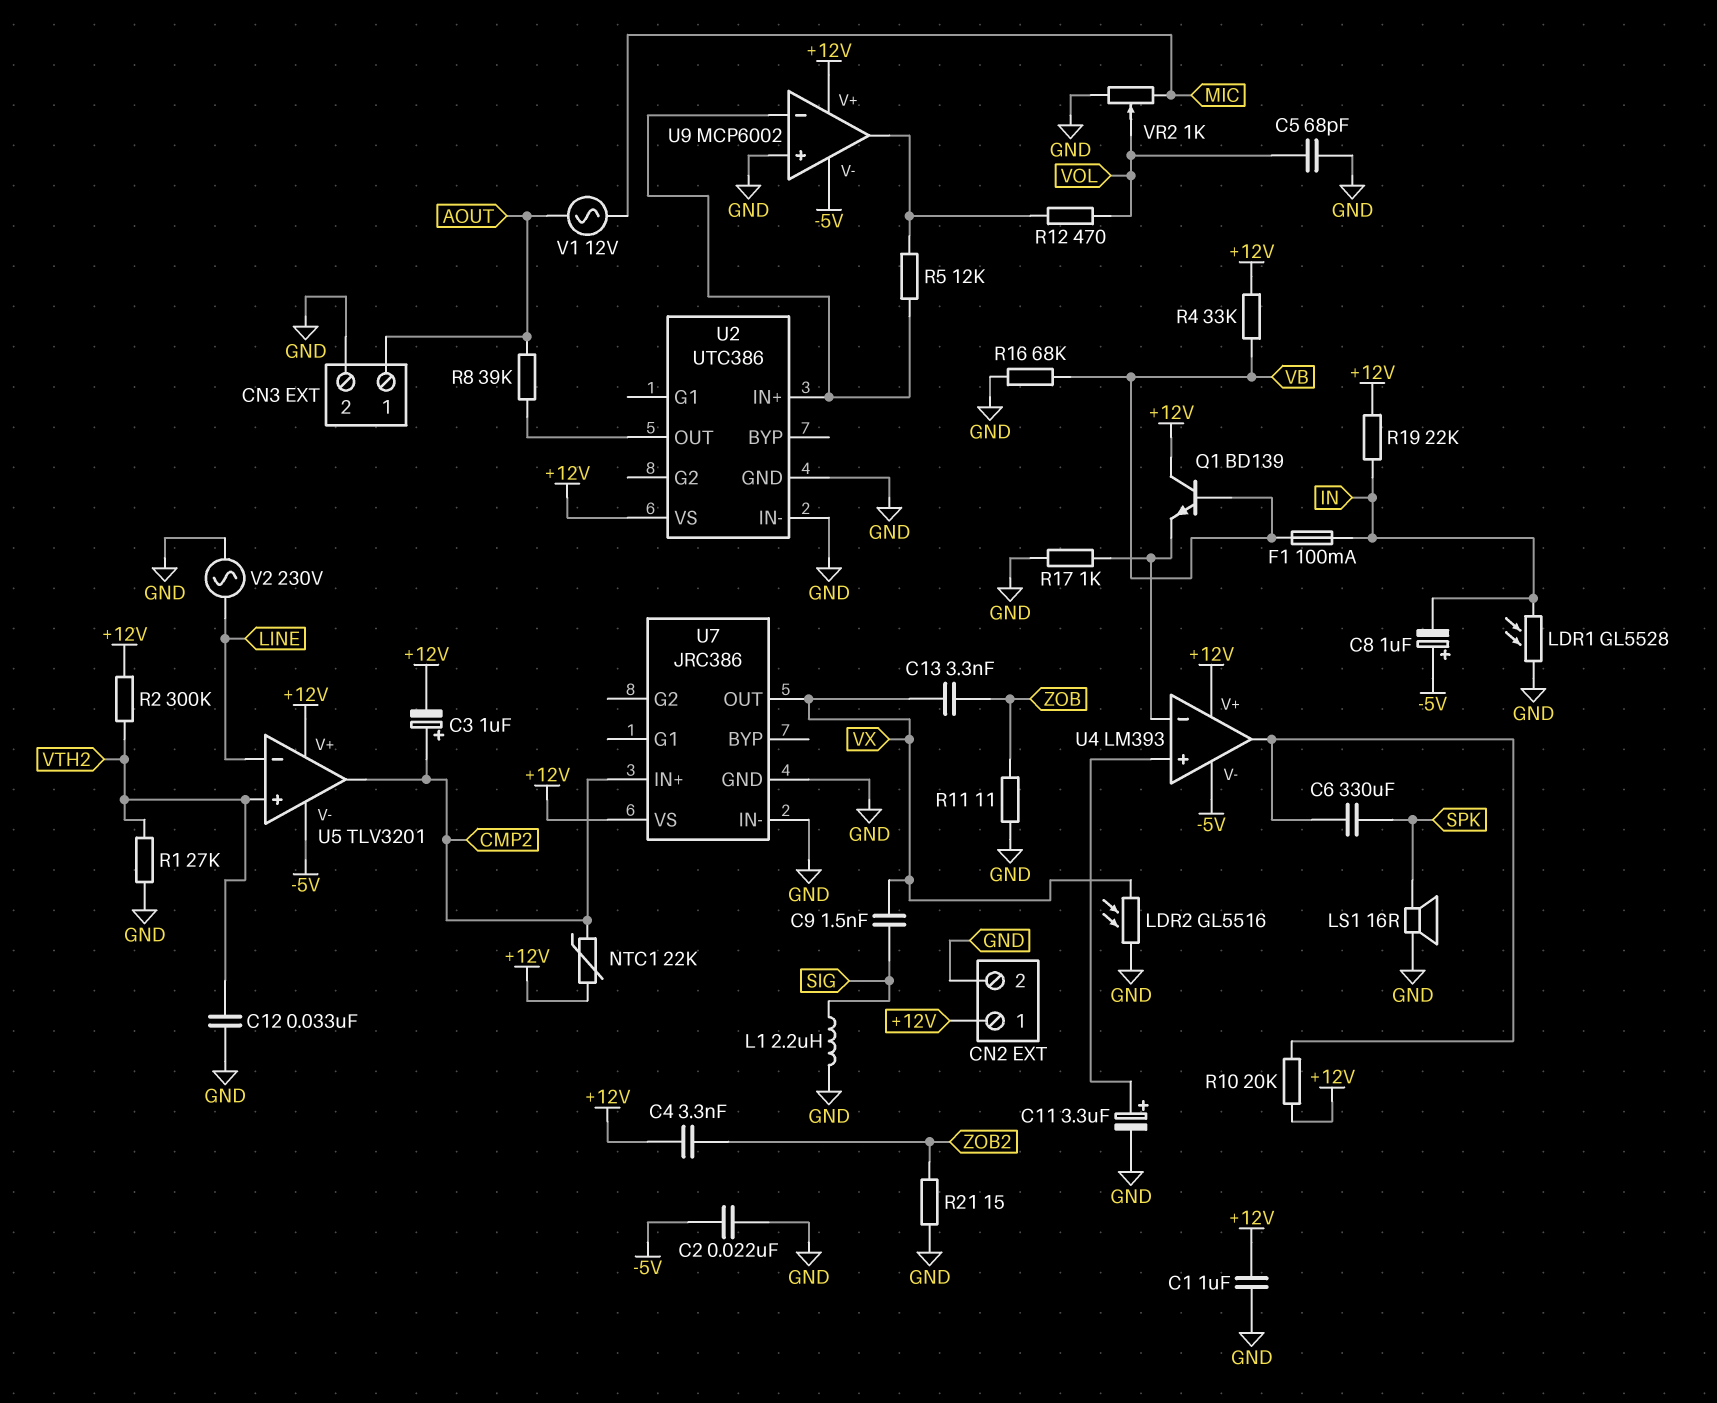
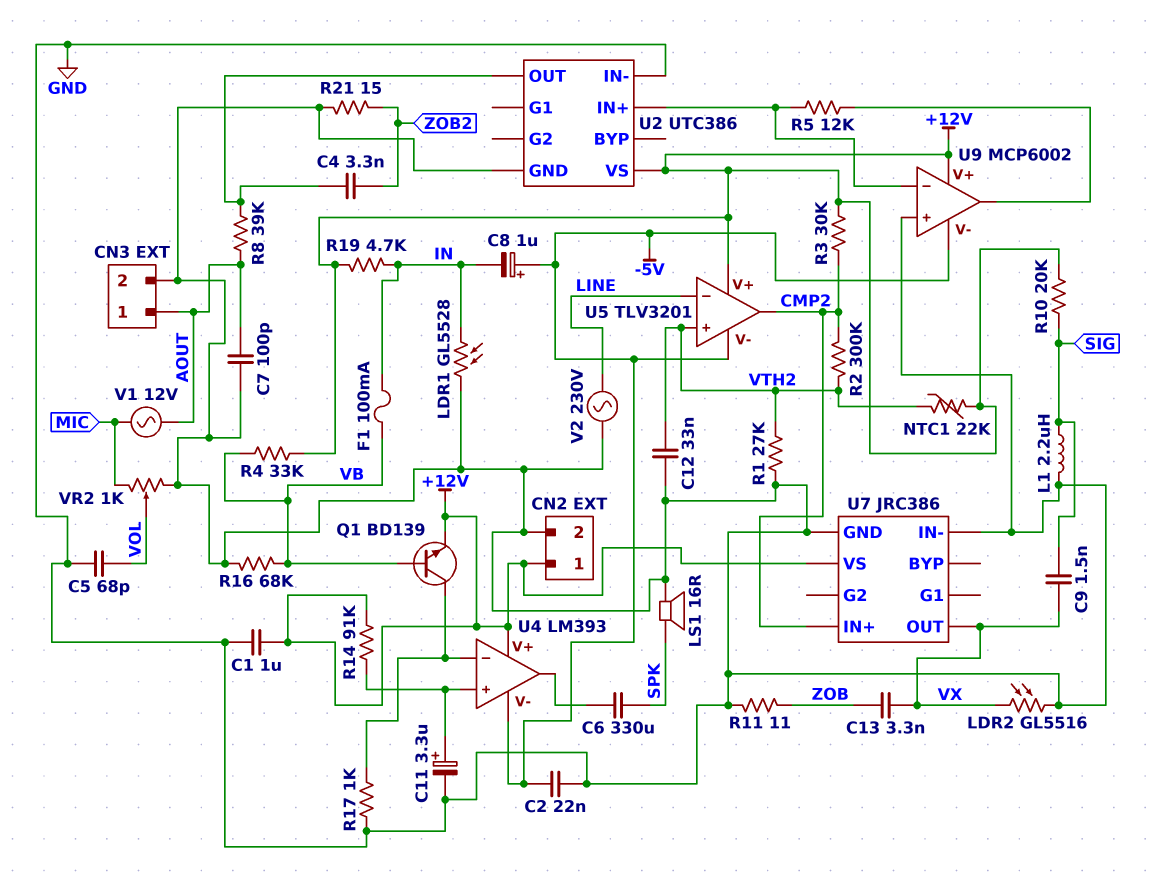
C3: 1uF (plus CMP2, minus +12V) -> none
C4: 3.3nF (+12V, ZOB2) -> 3.3nF (U2/OUT, ZOB2)
C7: none -> 100pF (AOUT, GND)
NTC1: 22k (+12V, CMP2) -> 22k (+12V, VTH2)
Q1: NPN BD139 (B VB, C +12V, E U4/in-) -> NPN BD139 (B VB, C U4/in-, E +12V)
R2: 300k (+12V, VTH2) -> 300k (CMP2, VTH2)
R3: none -> 30k (+12V, CMP2)
R10: 20k (+12V, U4/out) -> 20k (+12V, SIG)
R12: 470 (U9/out, VOL) -> none
R14: none -> 91k (+12V, U4/in+)
R19: 22k (+12V, IN) -> 4.7k (+12V, IN)

